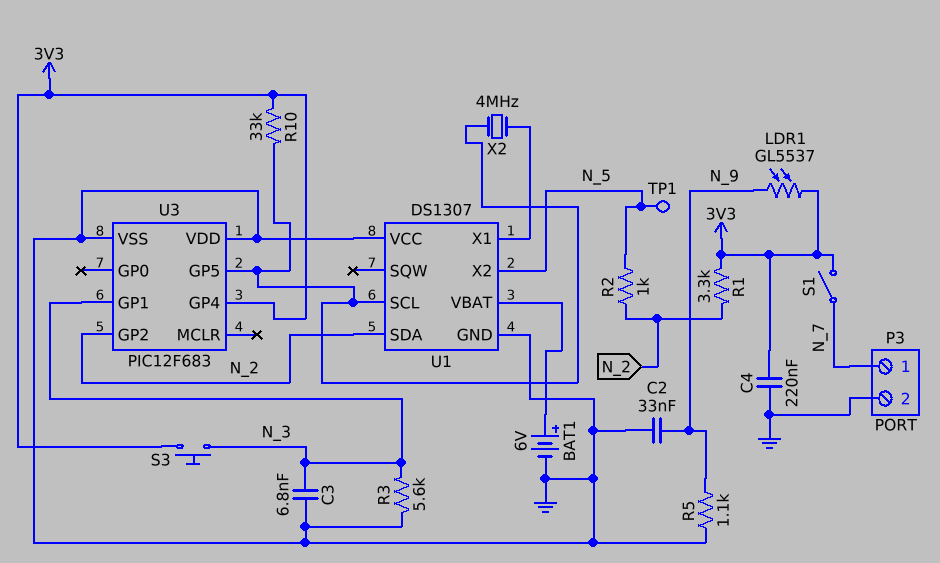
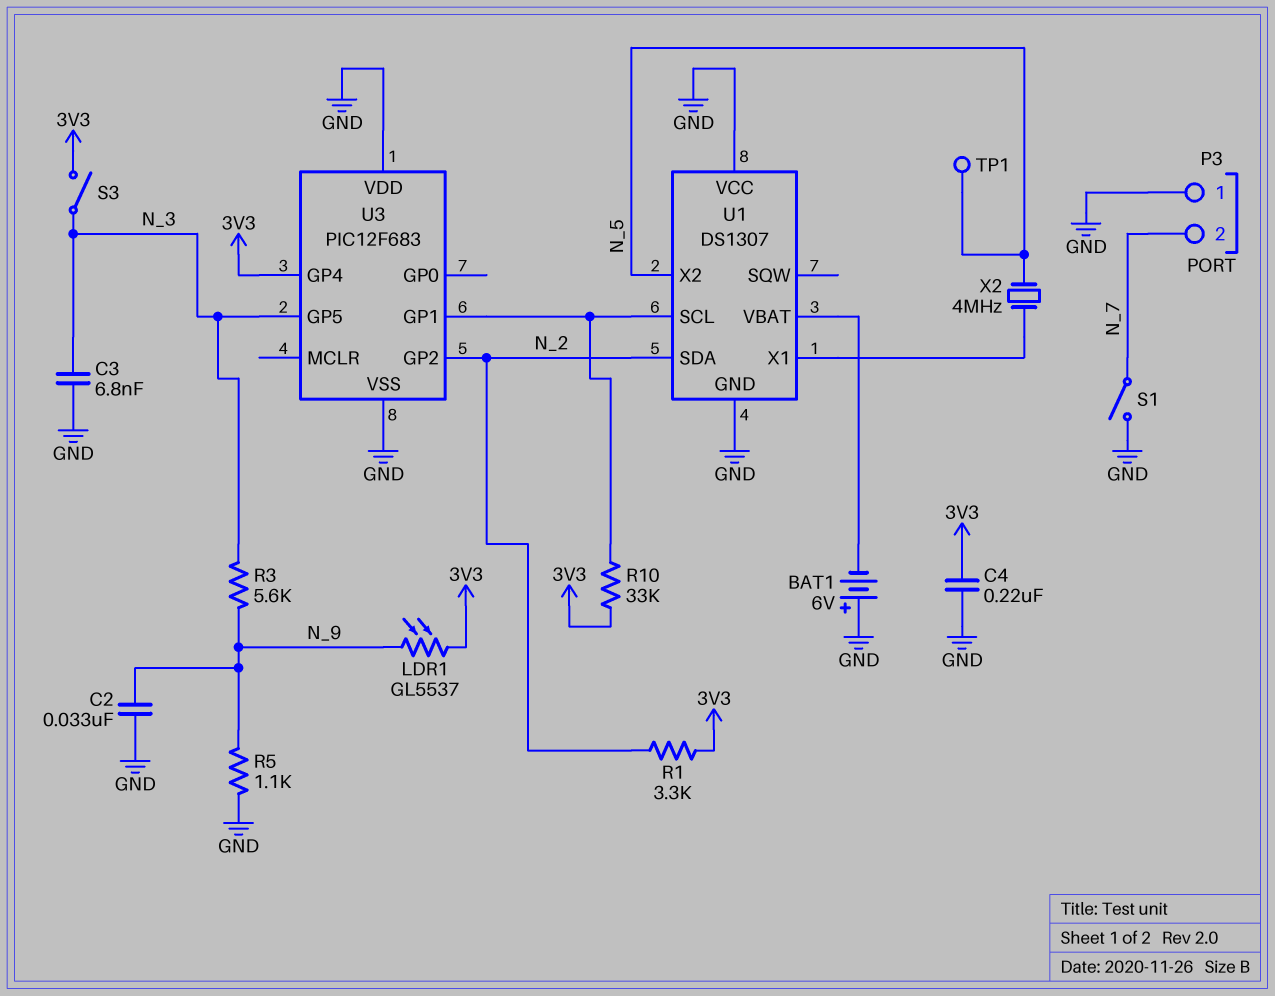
BAT1: 6V (plus U1/VBAT, minus GND) -> 6V (plus GND, minus U1/VBAT)
P3 pin 1: N_7 -> GND
P3 pin 2: GND -> N_7
R2: 1k (N_2, N_5) -> none
R3: 5.6k (GND, N_3) -> 5.6k (N_3, N_9)
S1: switch (3V3, N_7) -> switch (GND, N_7)
S3: button (3V3, N_3) -> switch (3V3, N_3)
U3 pin GP1: N_3 -> U1/SCL
U3 pin GP5: U1/SCL -> N_3
X2: 4MHz (U1/SCL, U1/X1) -> 4MHz (N_5, U1/X1)

